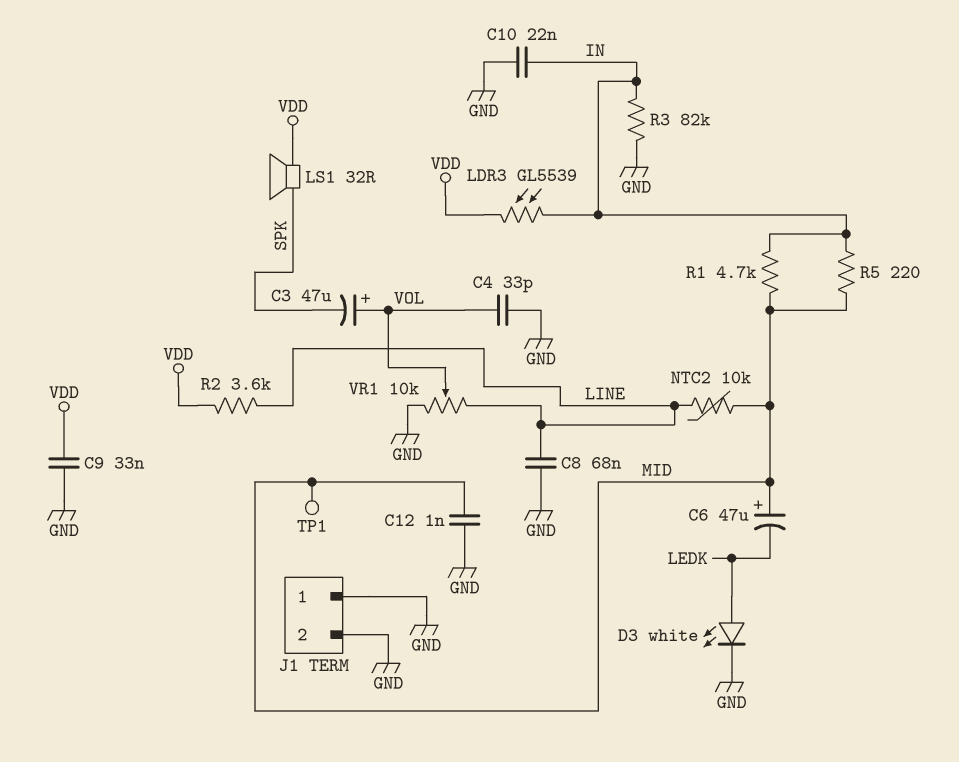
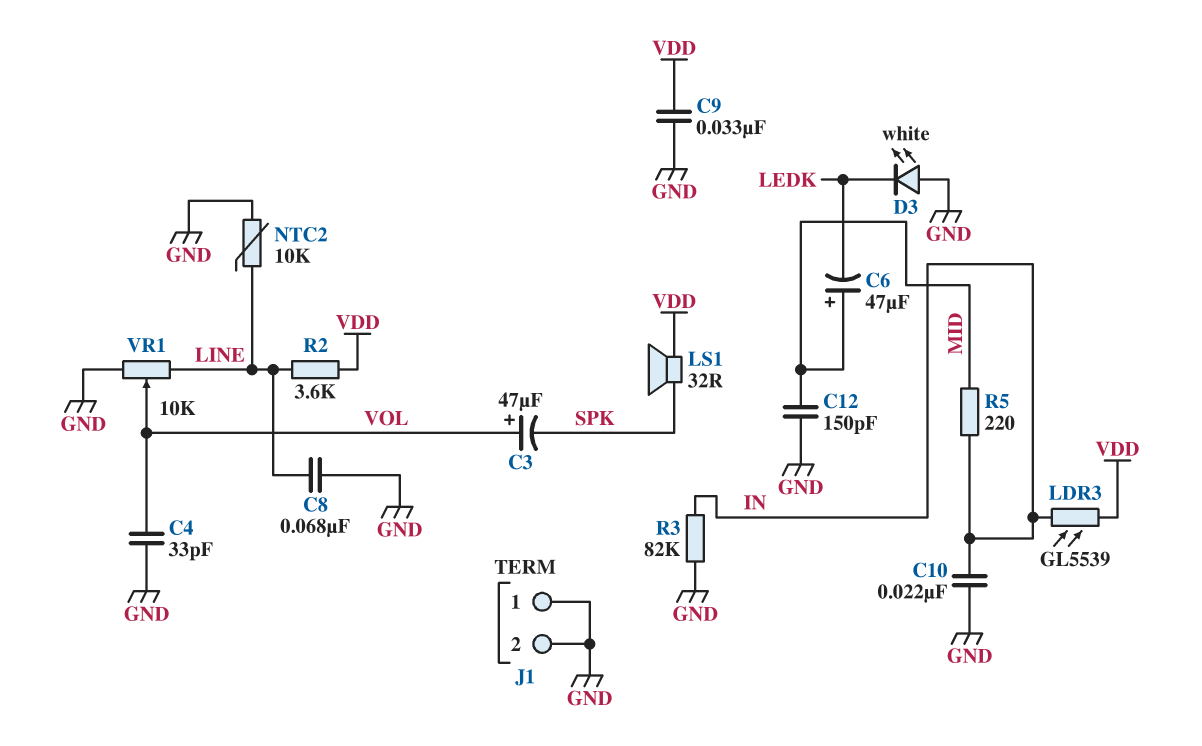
C12: 1nF (GND, MID) -> 150pF (GND, MID)
D3: LED white (A LEDK, K GND) -> LED white (A GND, K LEDK)
NTC2: 10k (LINE, MID) -> 10k (GND, LINE)
R1: 4.7k (IN, MID) -> none
TP1: test point (MID) -> none

